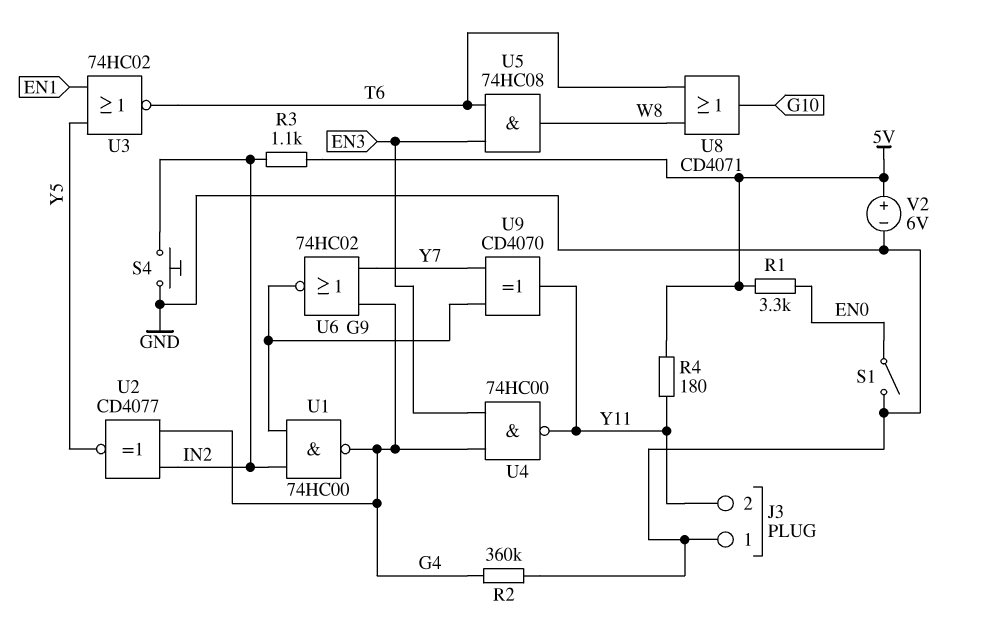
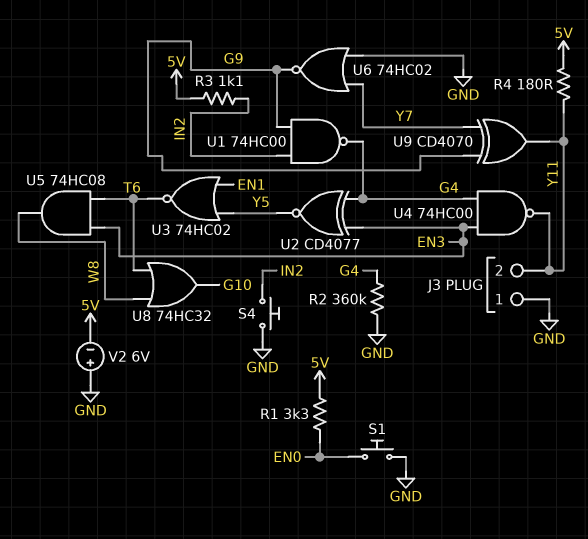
S1: switch (EN0, GND) -> button (EN0, GND)
U2: XNOR CD4077 (in G4, in IN2, out Y5) -> XNOR CD4077 (in EN3, in G4, out Y5)
U6: NOR 74HC02 (in G4, in Y7, out G9) -> NOR 74HC02 (in GND, in Y7, out G9)
U8: OR CD4071 (in T6, in W8, out G10) -> OR 74HC32 (in T6, in W8, out G10)
V2: 6V (plus 5V, minus GND) -> 6V (plus GND, minus 5V)

